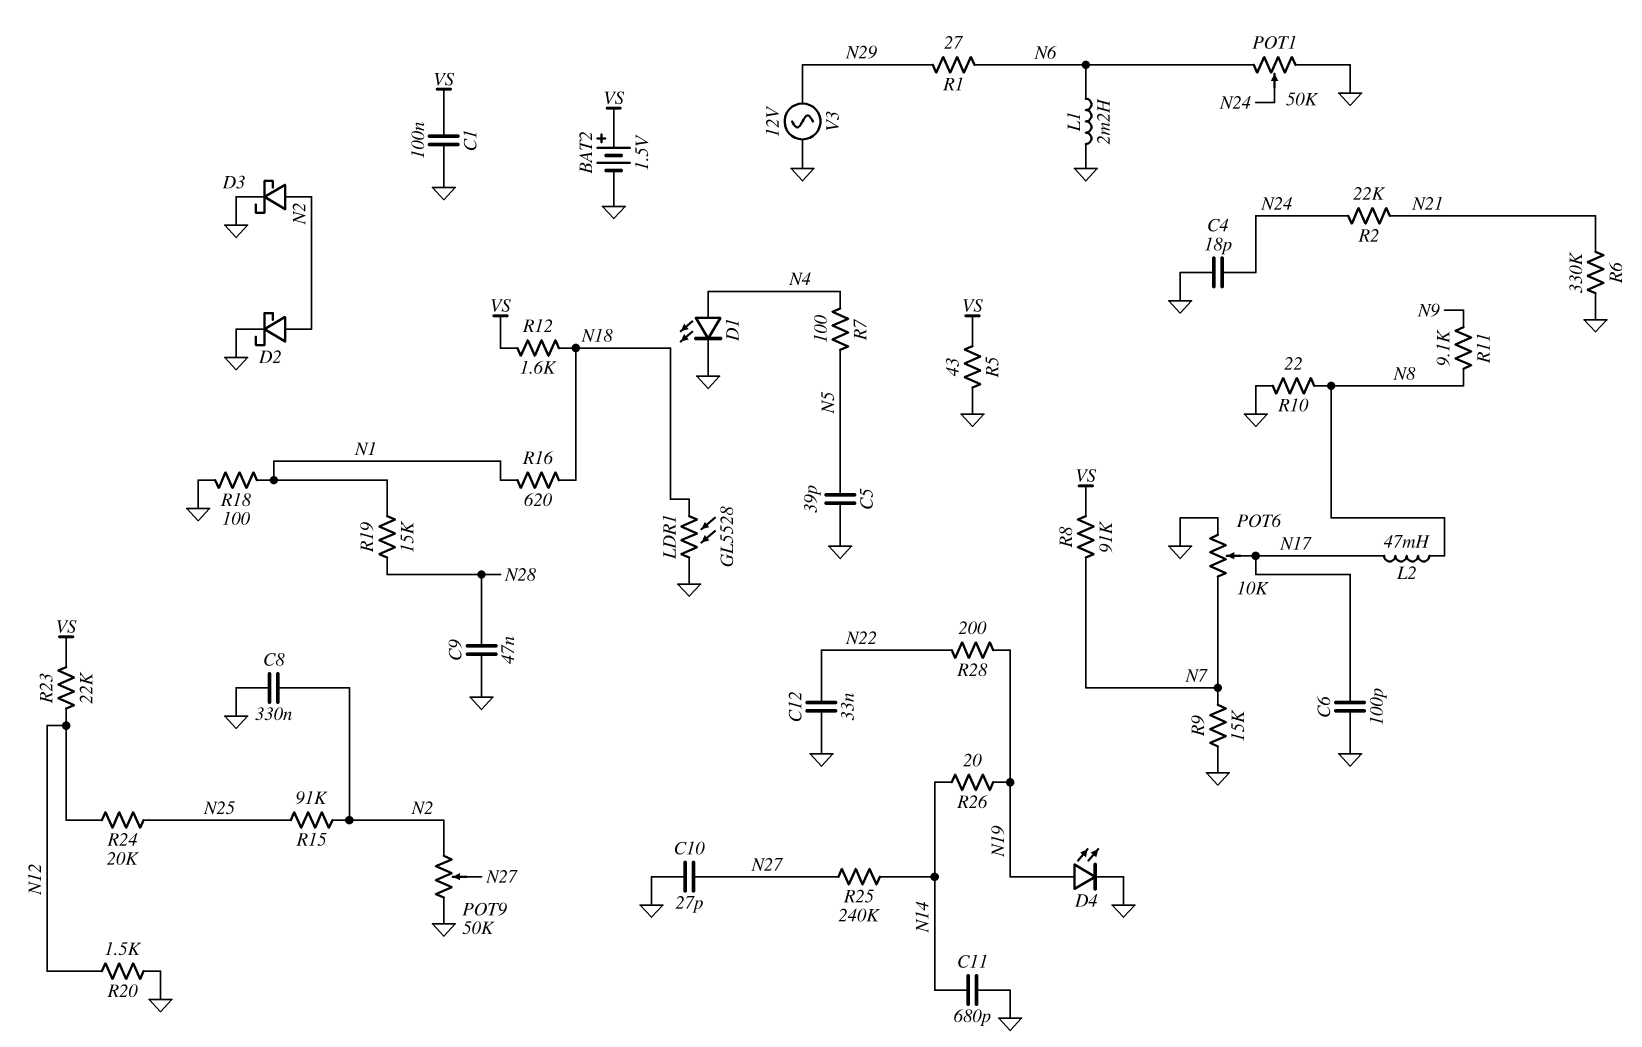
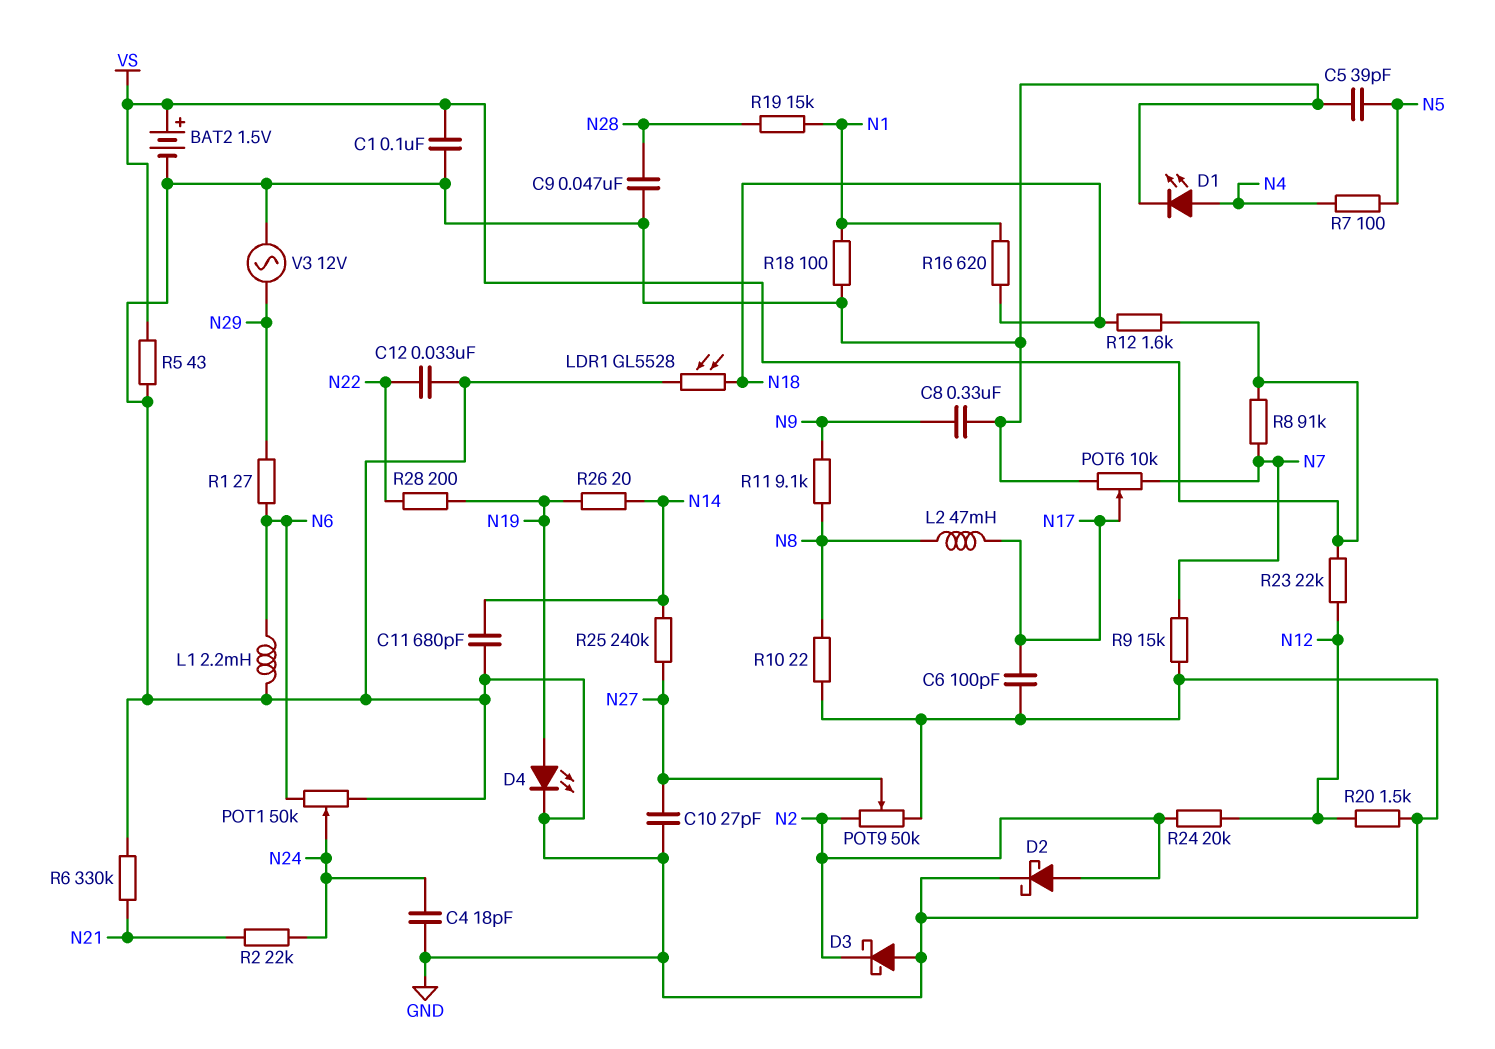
C8: 330nF (GND, N2) -> 330nF (GND, N9)
D3: schottky (A N2, K GND) -> schottky (A GND, K N2)
R15: 91k (N2, N25) -> none
R24: 20k (N12, N25) -> 20k (N2, N12)

